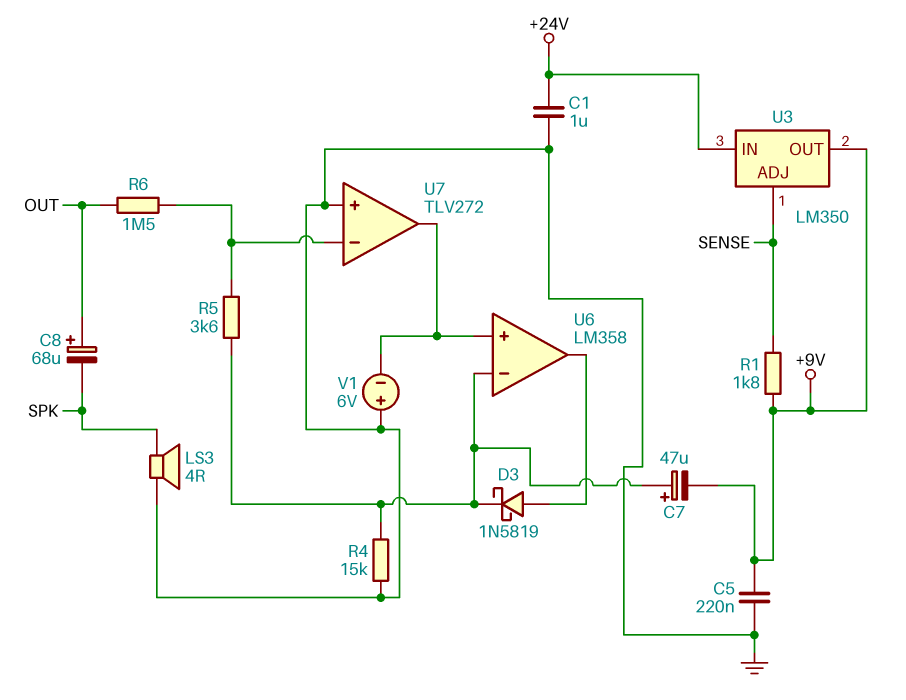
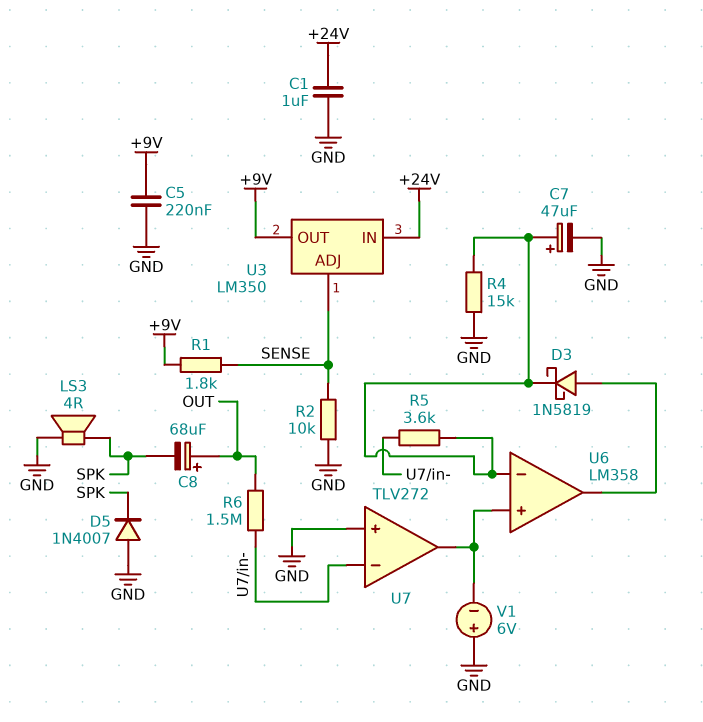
C7: 47uF (plus U6/in-, minus +9V) -> 47uF (plus U6/in-, minus GND)
D5: none -> diode 1N4007 (A GND, K SPK)
R2: none -> 10k (GND, SENSE)

